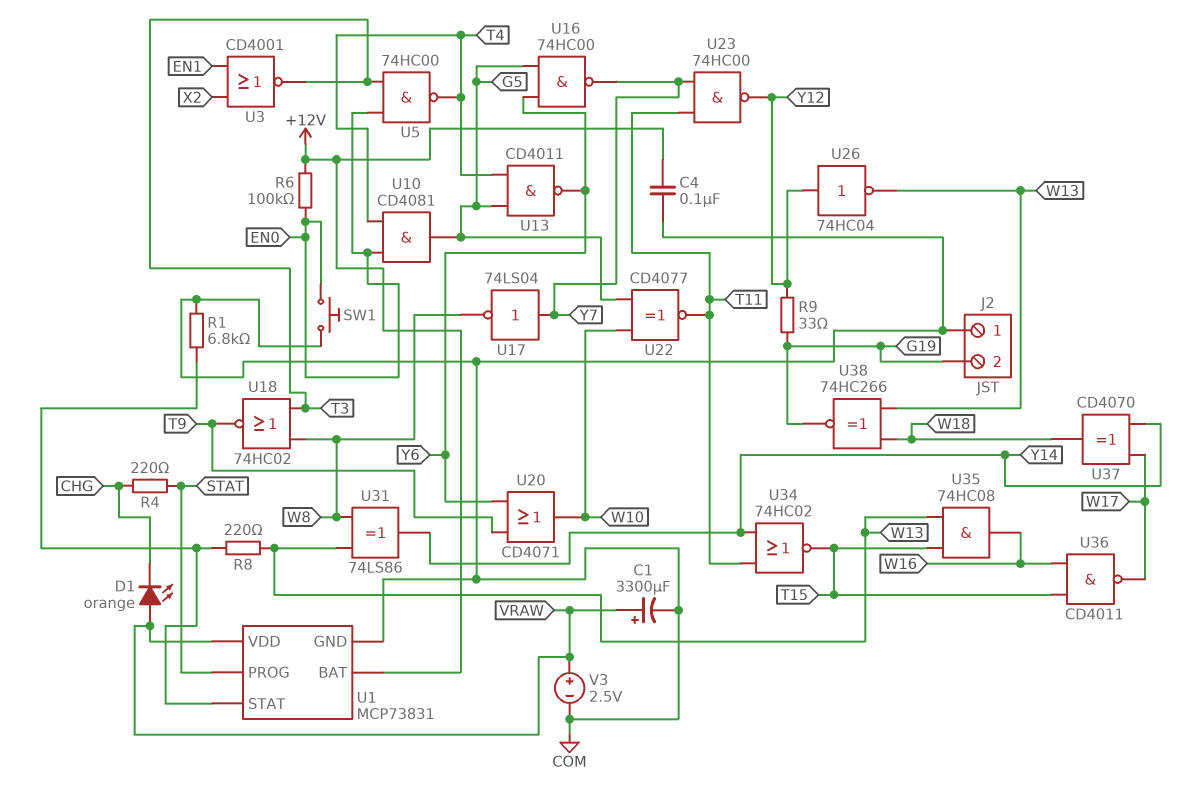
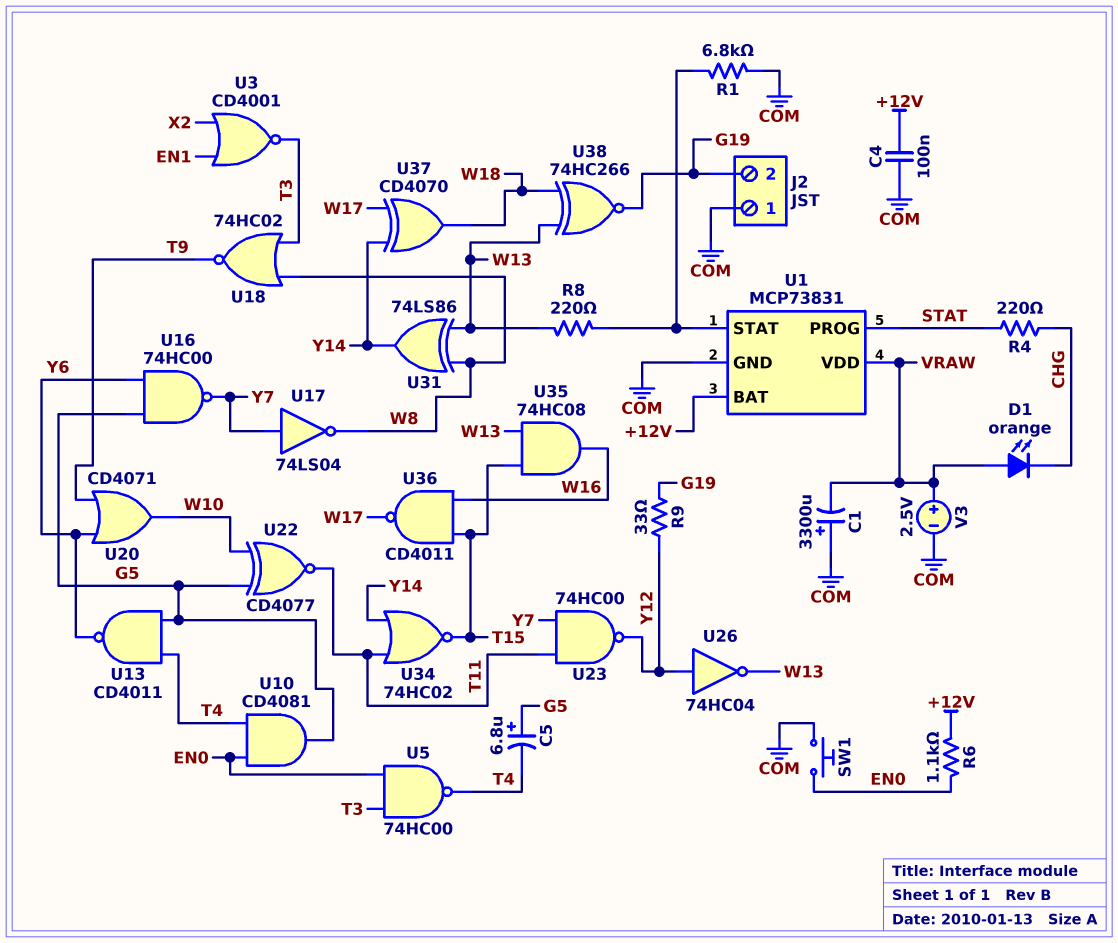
C1: 3300uF (plus VRAW, minus COM) -> 3300uF (plus COM, minus VRAW)
C5: none -> 6.8uF (plus G5, minus T4)
R6: 100k (+12V, EN0) -> 1.1k (+12V, EN0)

